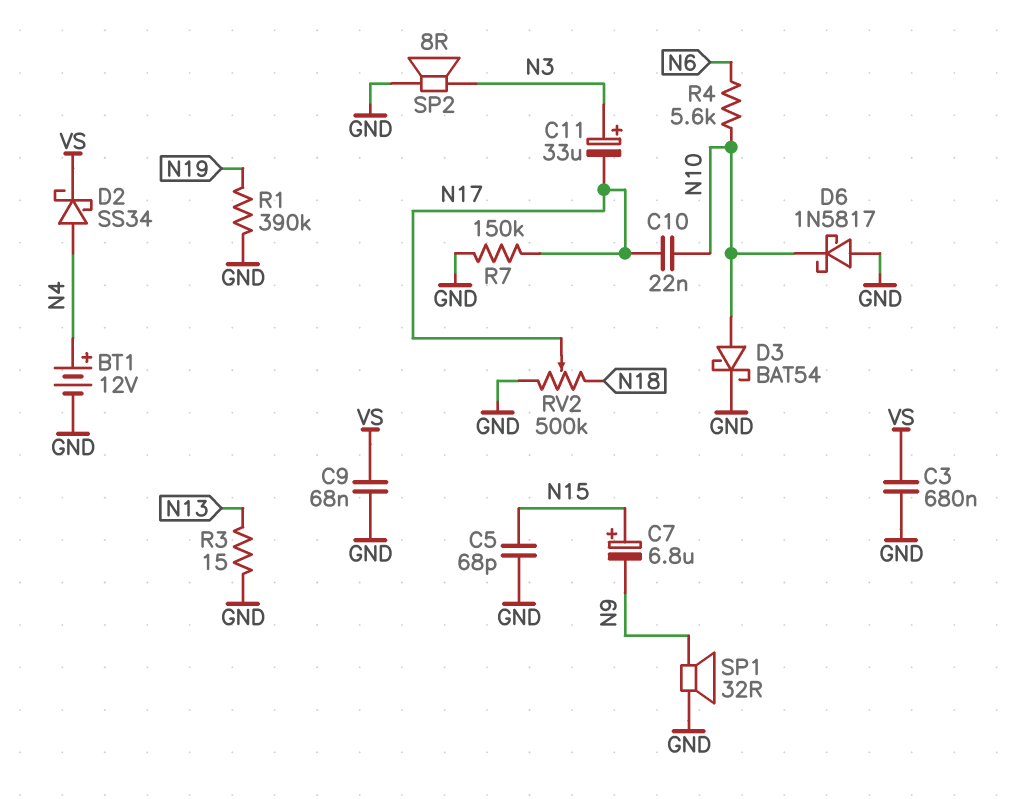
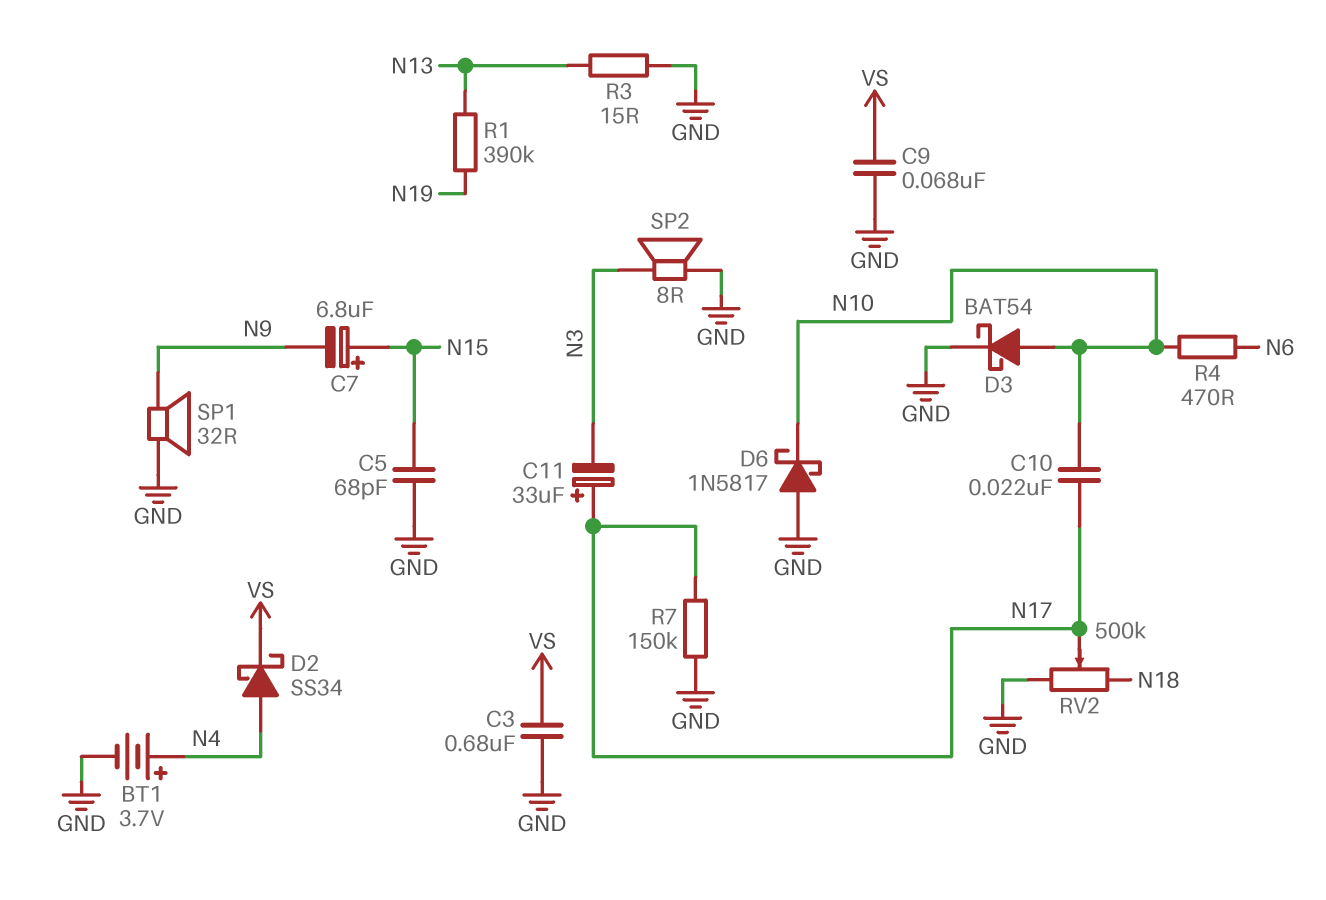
BT1: 12V (plus N4, minus GND) -> 3.7V (plus N4, minus GND)
C11: 33uF (plus N3, minus N17) -> 33uF (plus N17, minus N3)
R1: 390k (GND, N19) -> 390k (N13, N19)
R4: 5.6k (N6, N10) -> 470 (N6, N10)

